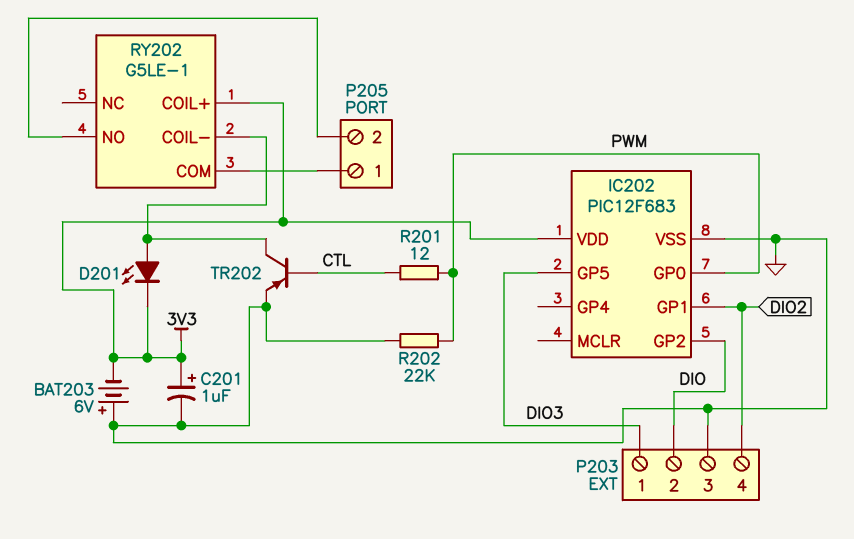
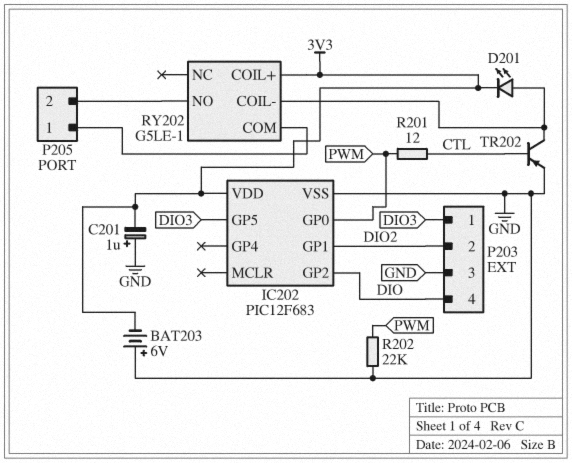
C201: 1uF (plus 3V3, minus GND) -> 1uF (plus GND, minus 3V3)
P203 pin 2: DIO -> DIO2
P203 pin 4: DIO2 -> DIO

